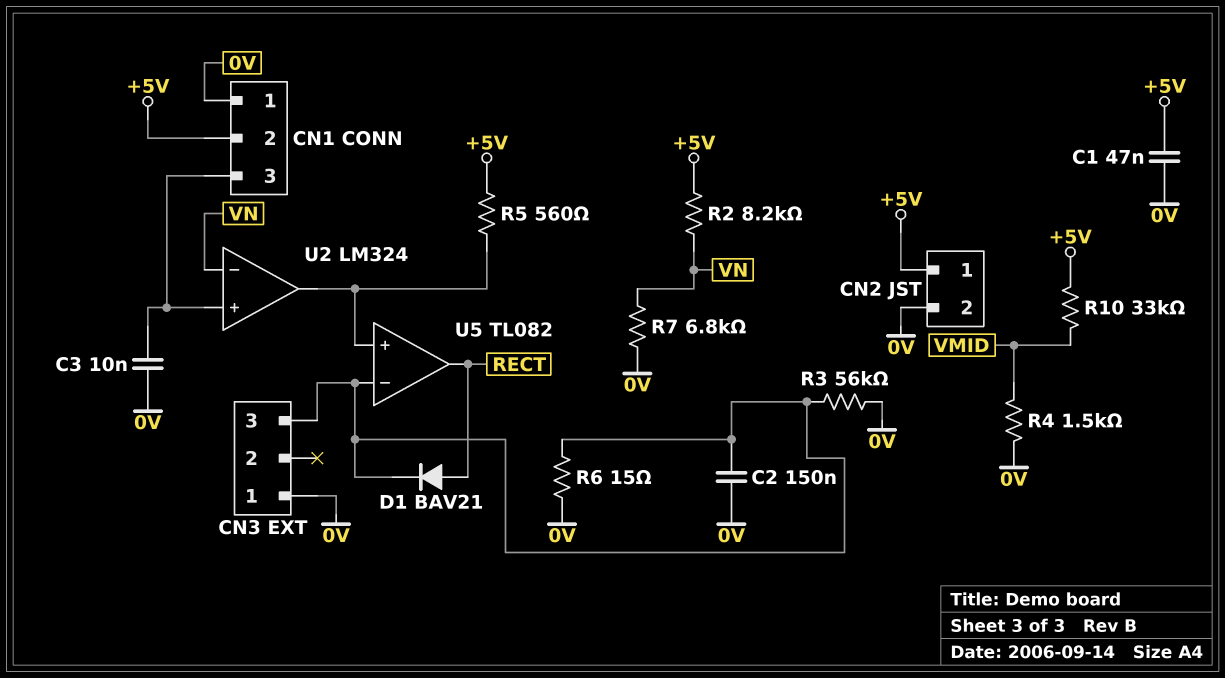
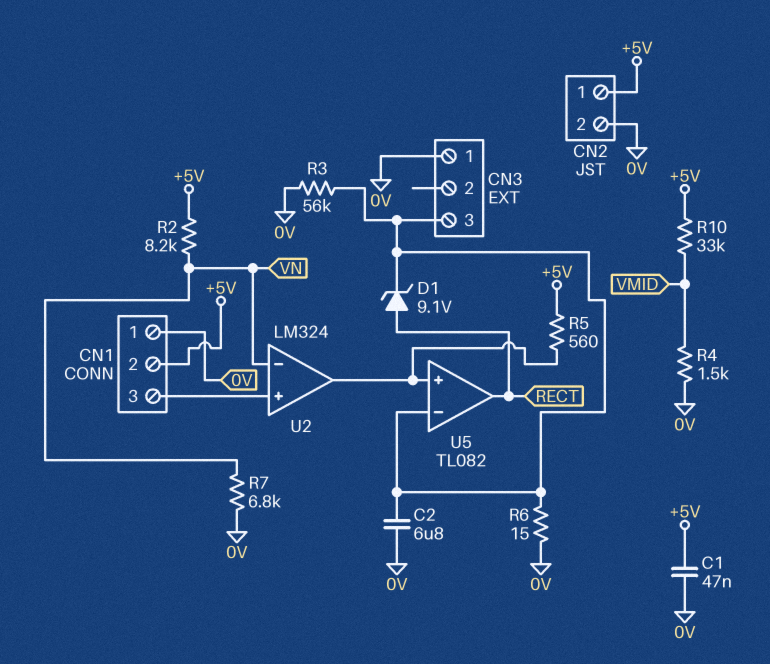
C2: 150nF (0V, CN3/3) -> 6.8uF (0V, CN3/3)
C3: 10nF (0V, CN1/3) -> none
D1: diode BAV21 (A RECT, K CN3/3) -> zener 9.1V (A RECT, K CN3/3)

